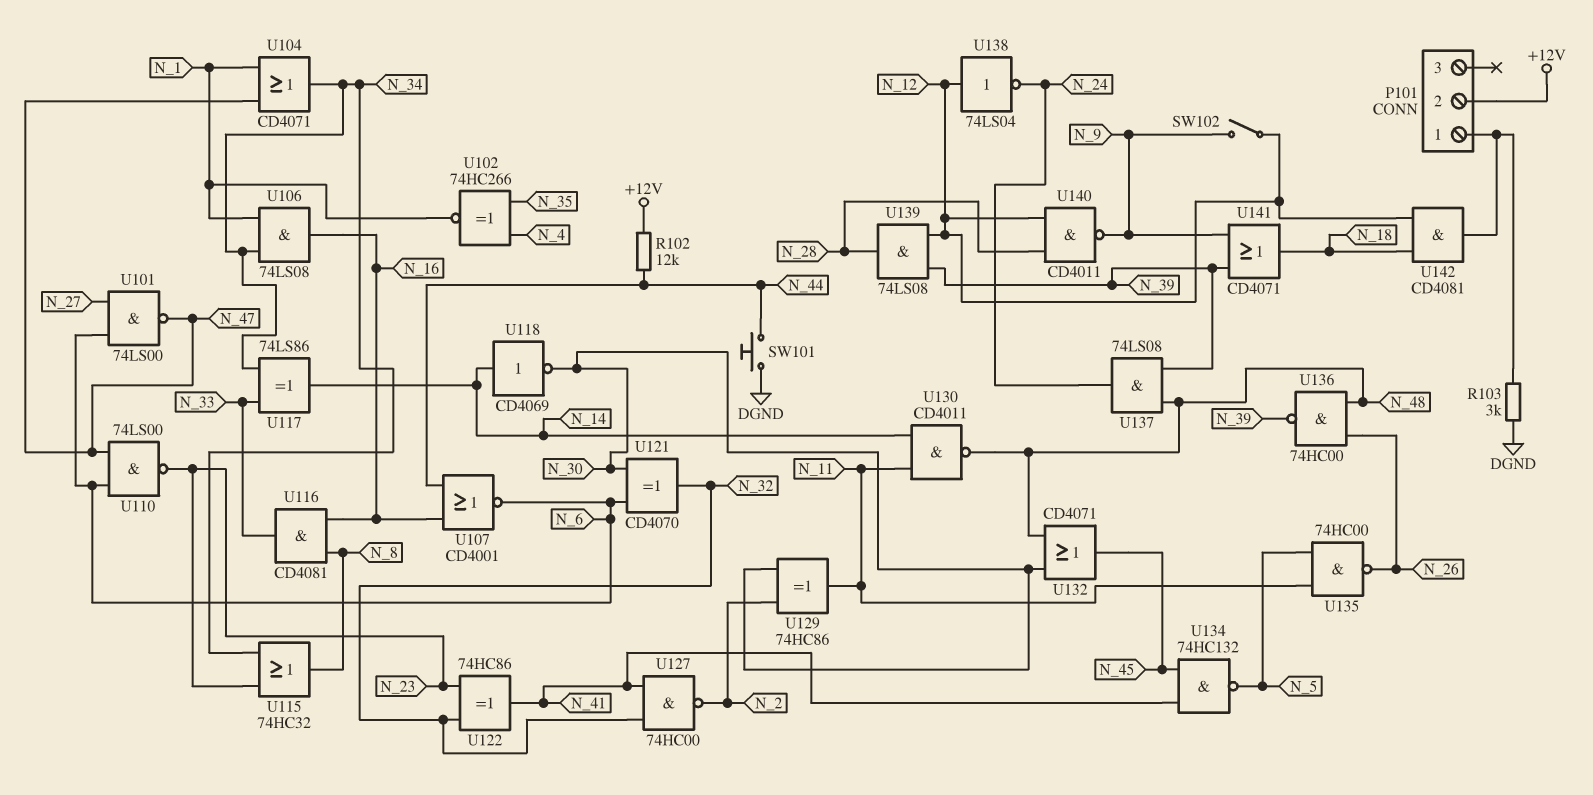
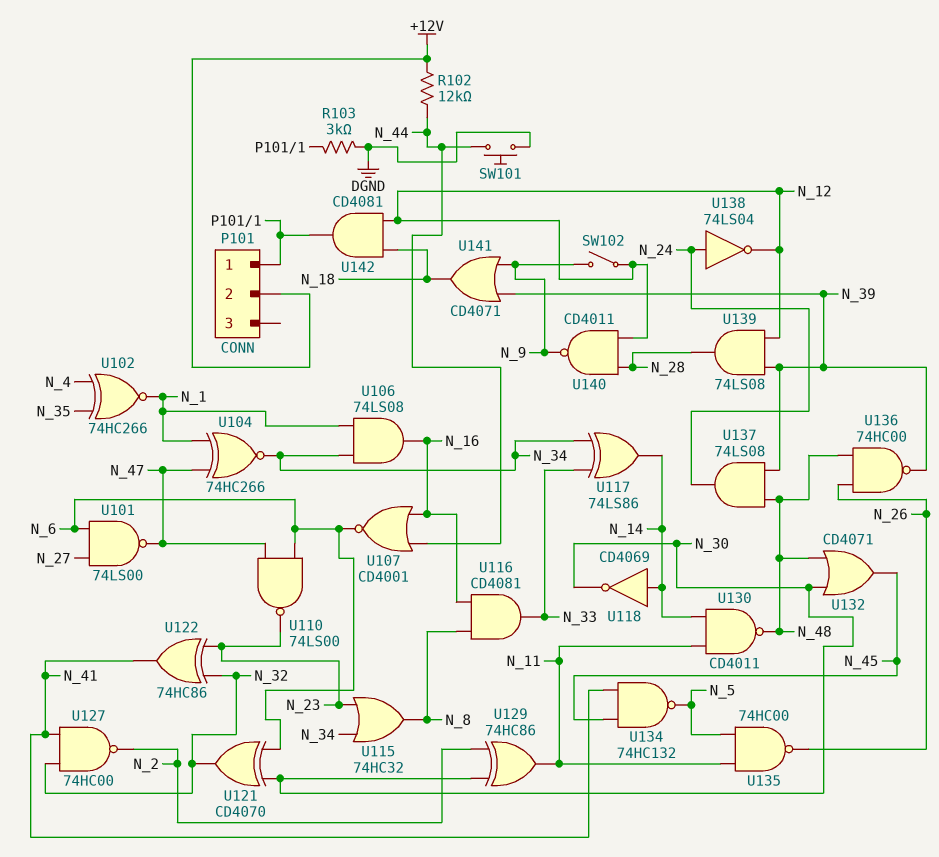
U104: OR CD4071 (in N_1, in N_47, out N_34) -> XNOR 74HC266 (in N_1, in N_47, out N_34)
U138: NOT 74LS04 (in N_12, out N_24) -> NOT 74LS04 (in N_24, out N_12)

